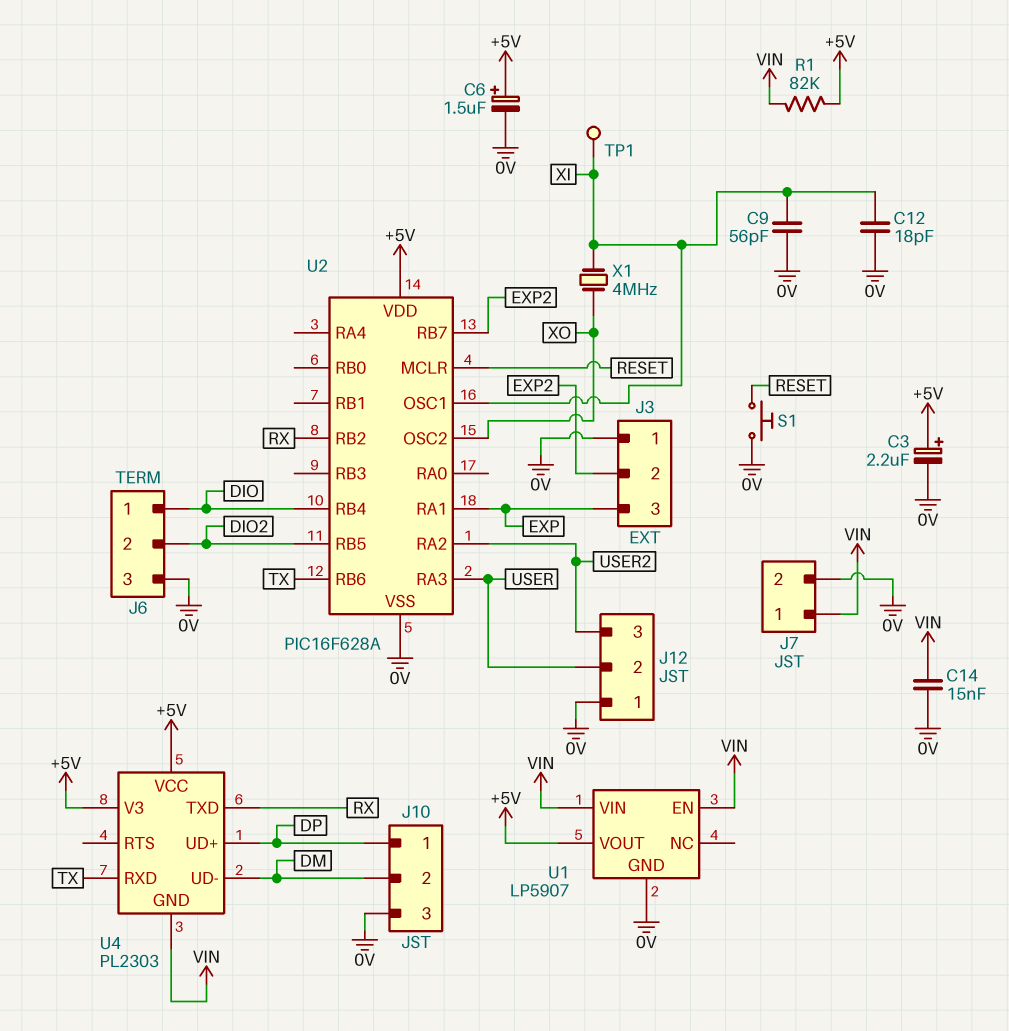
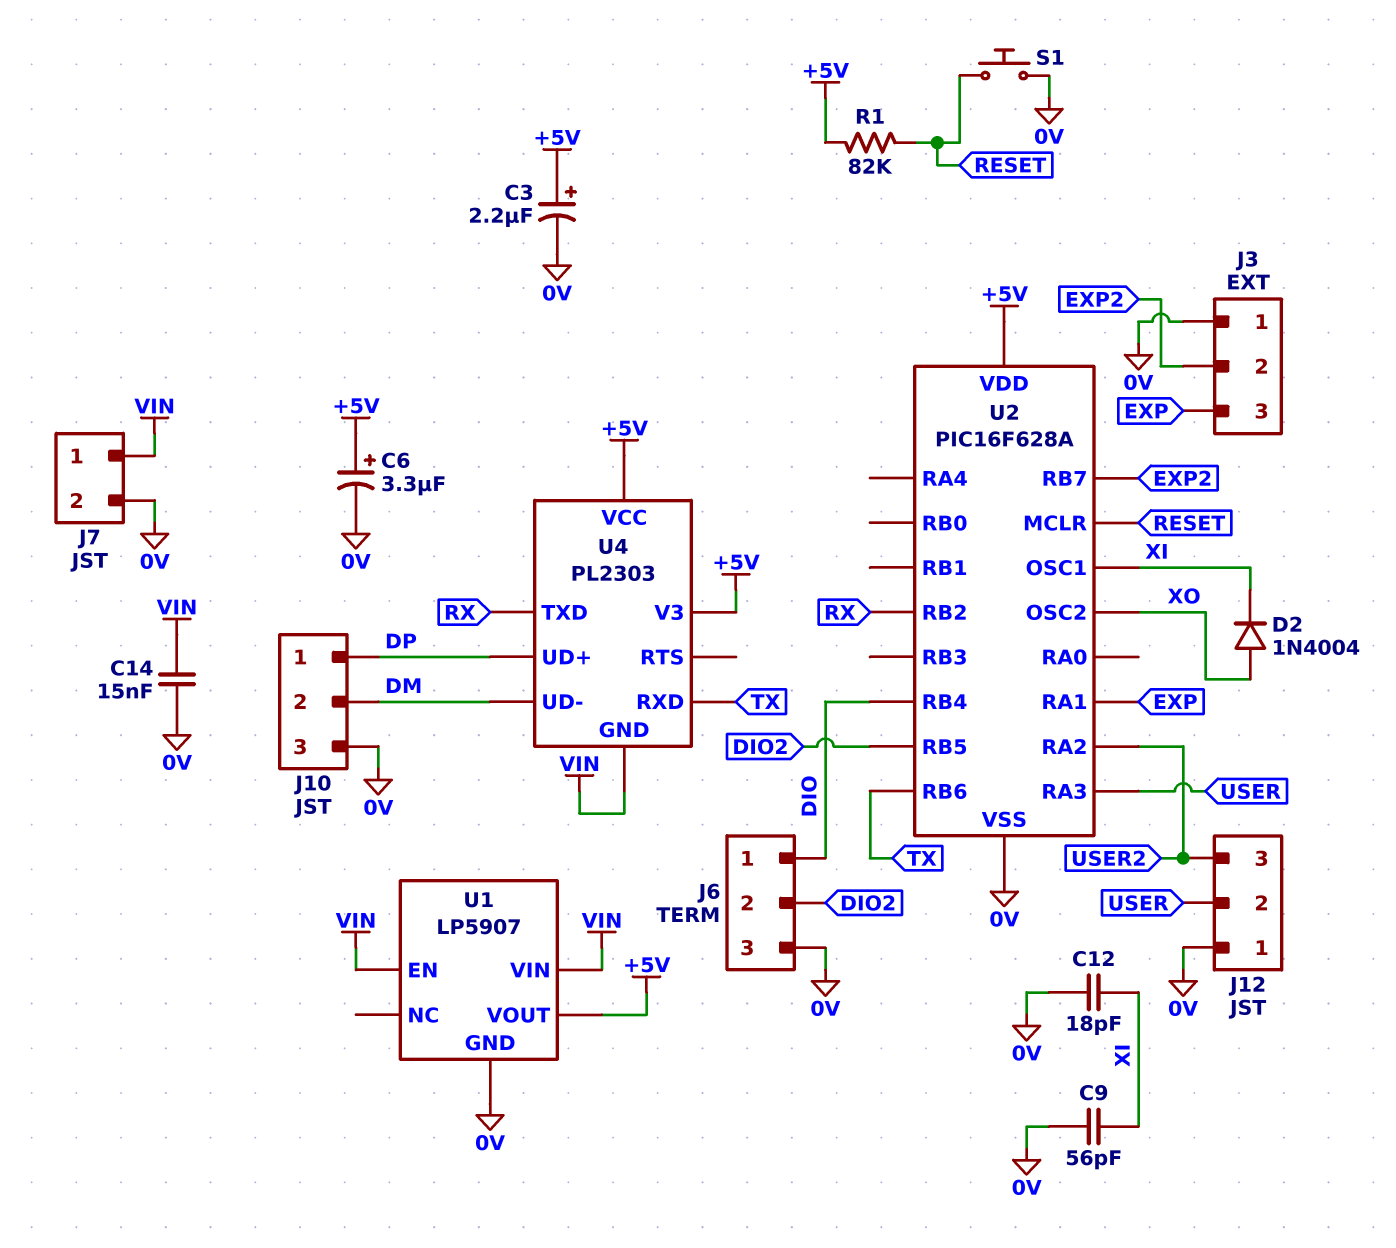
C6: 1.5uF (plus +5V, minus 0V) -> 3.3uF (plus +5V, minus 0V)
D2: none -> diode 1N4004 (A XO, K XI)
R1: 82k (+5V, VIN) -> 82k (+5V, RESET)
TP1: test point (XI) -> none
X1: 4MHz (XI, XO) -> none

